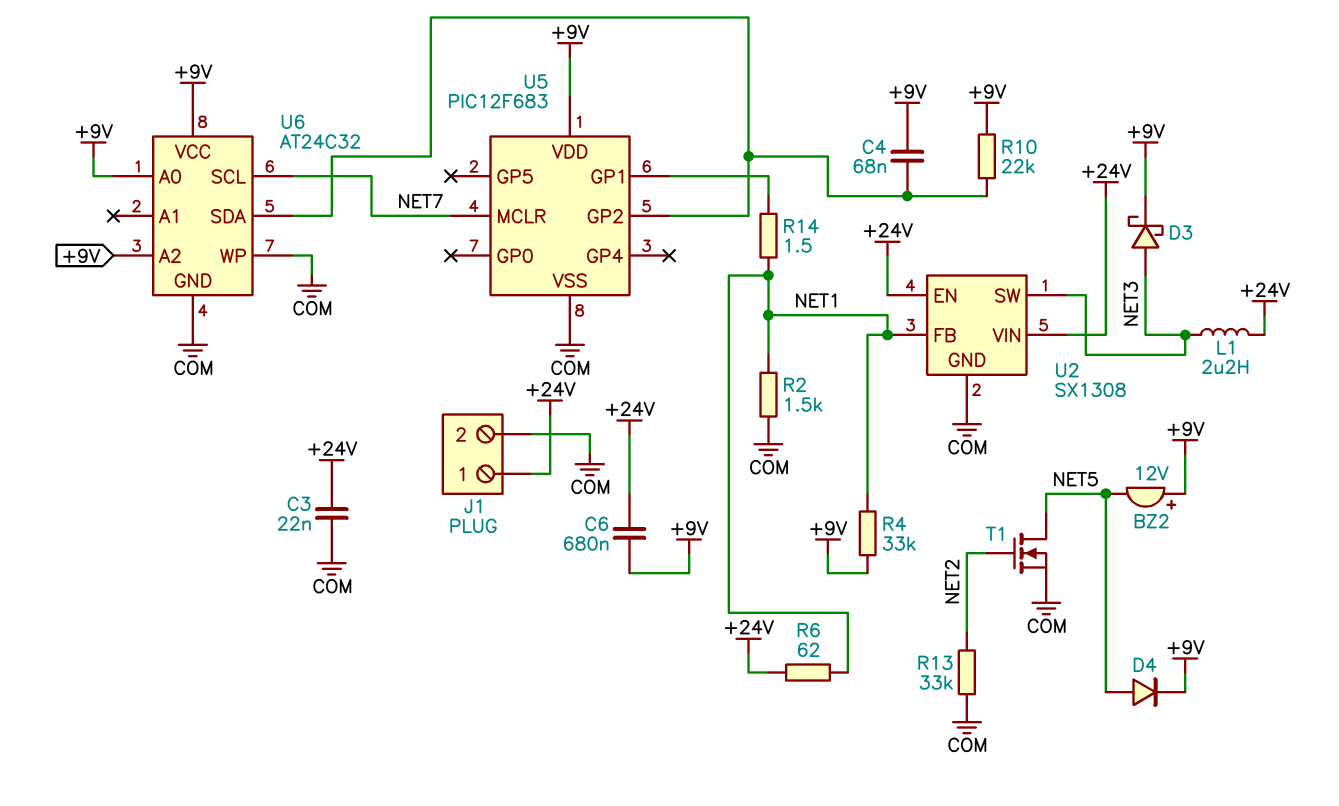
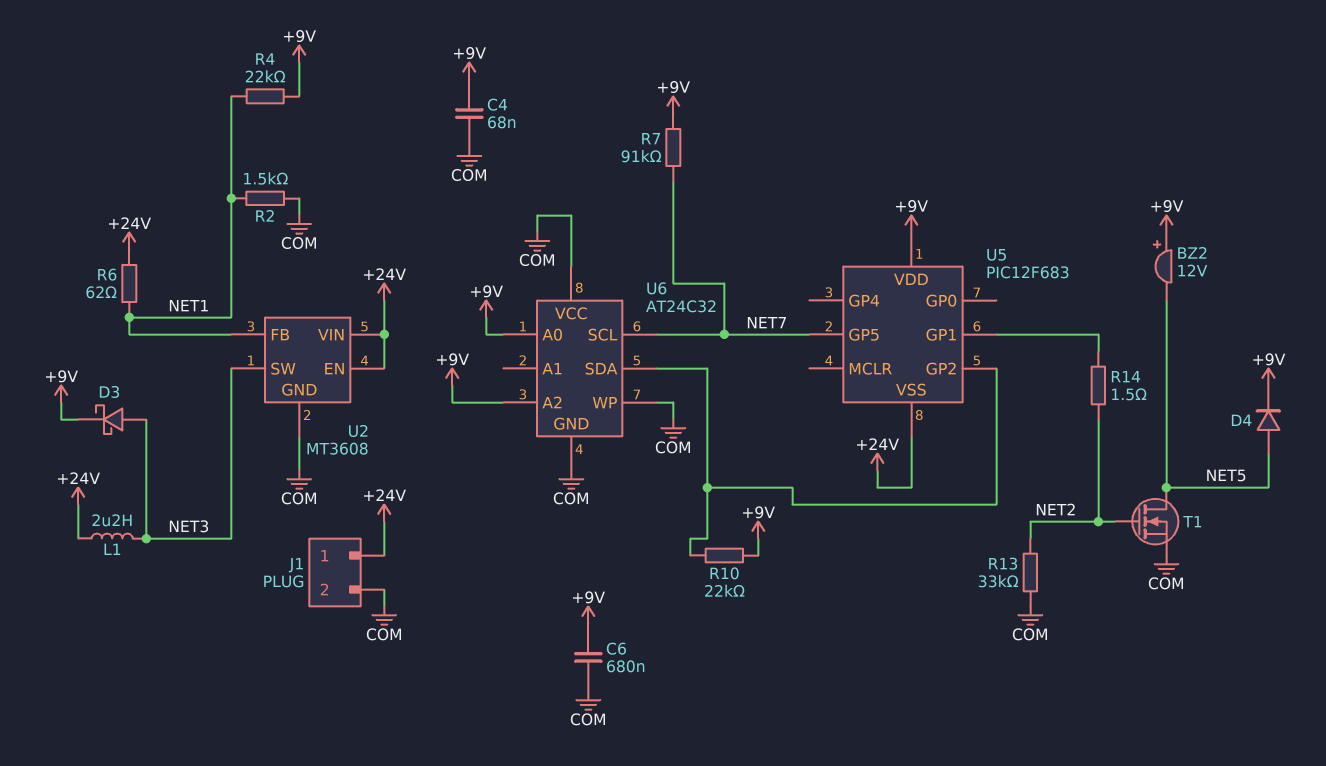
C3: 22nF (+24V, COM) -> none
C4: 68nF (+9V, U5/GP2) -> 68nF (+9V, COM)
C6: 680nF (+9V, +24V) -> 680nF (+9V, COM)
R4: 33k (+9V, NET1) -> 22k (+9V, NET1)
R7: none -> 91k (+9V, NET7)
R14: 1.5 (NET1, U5/GP1) -> 1.5 (NET2, U5/GP1)
U2: SX1308 -> MT3608
U5 pin GP5: none -> NET7
U5 pin MCLR: NET7 -> none
U5 pin VSS: COM -> +24V
U6 pin VCC: +9V -> COM

